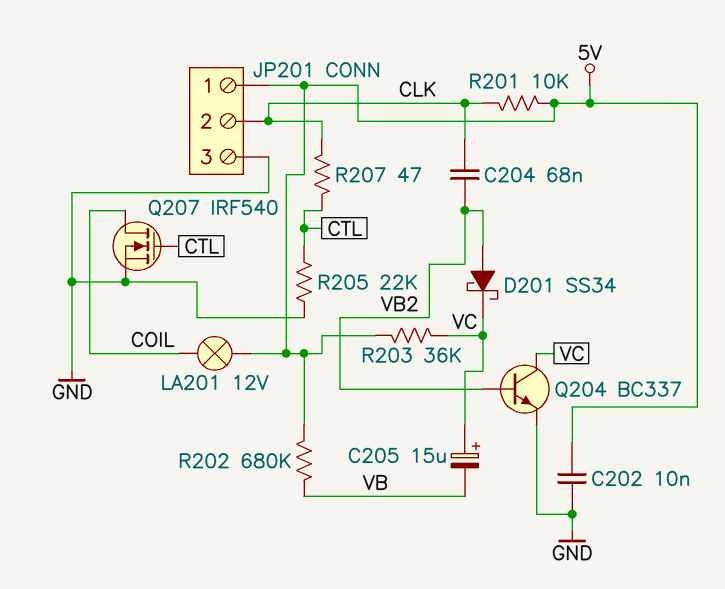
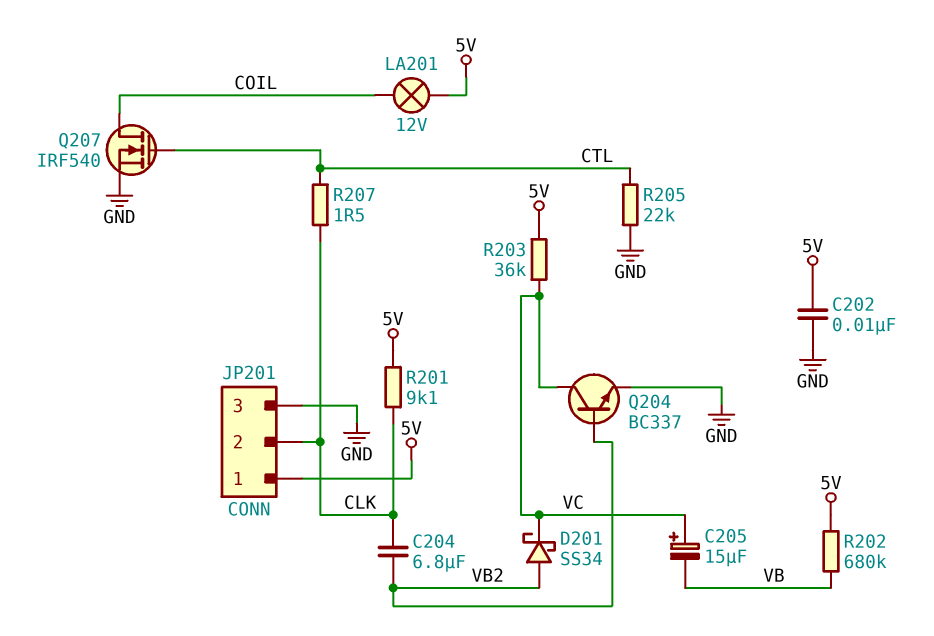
C204: 68nF (CLK, VB2) -> 6.8uF (CLK, VB2)
R201: 10k (5V, CLK) -> 9.1k (5V, CLK)
R207: 47 (CLK, CTL) -> 1.5 (CLK, CTL)

